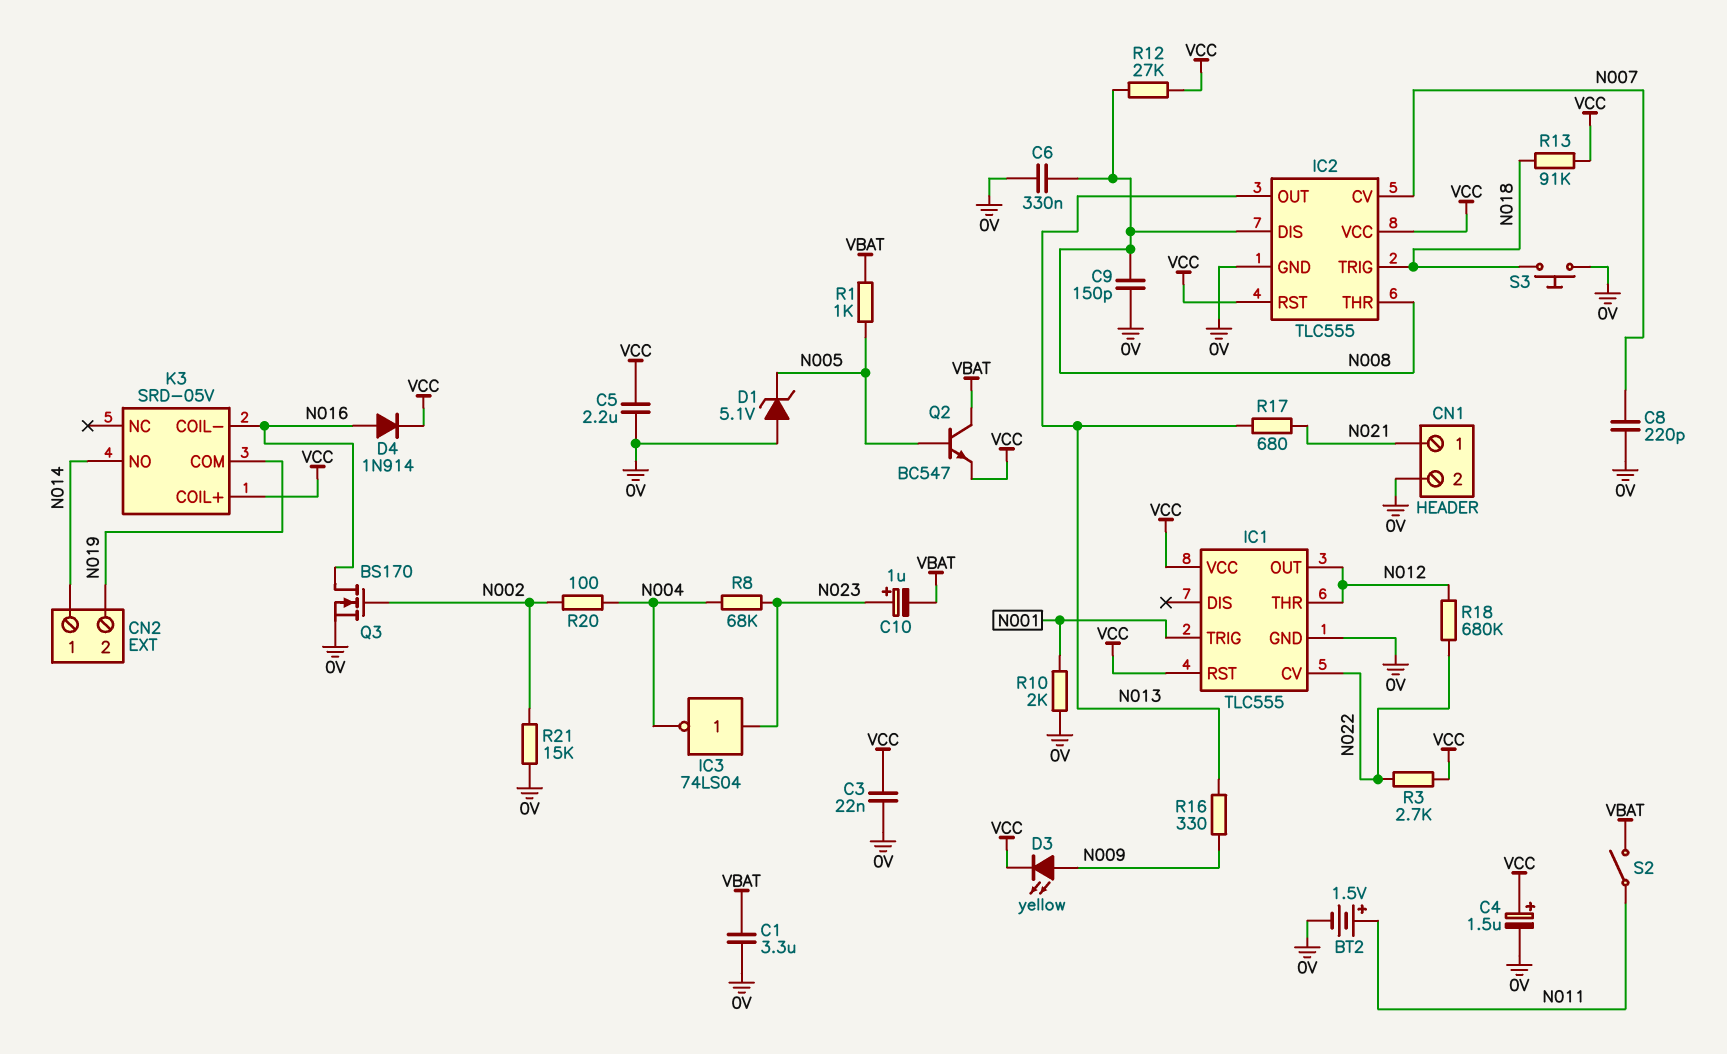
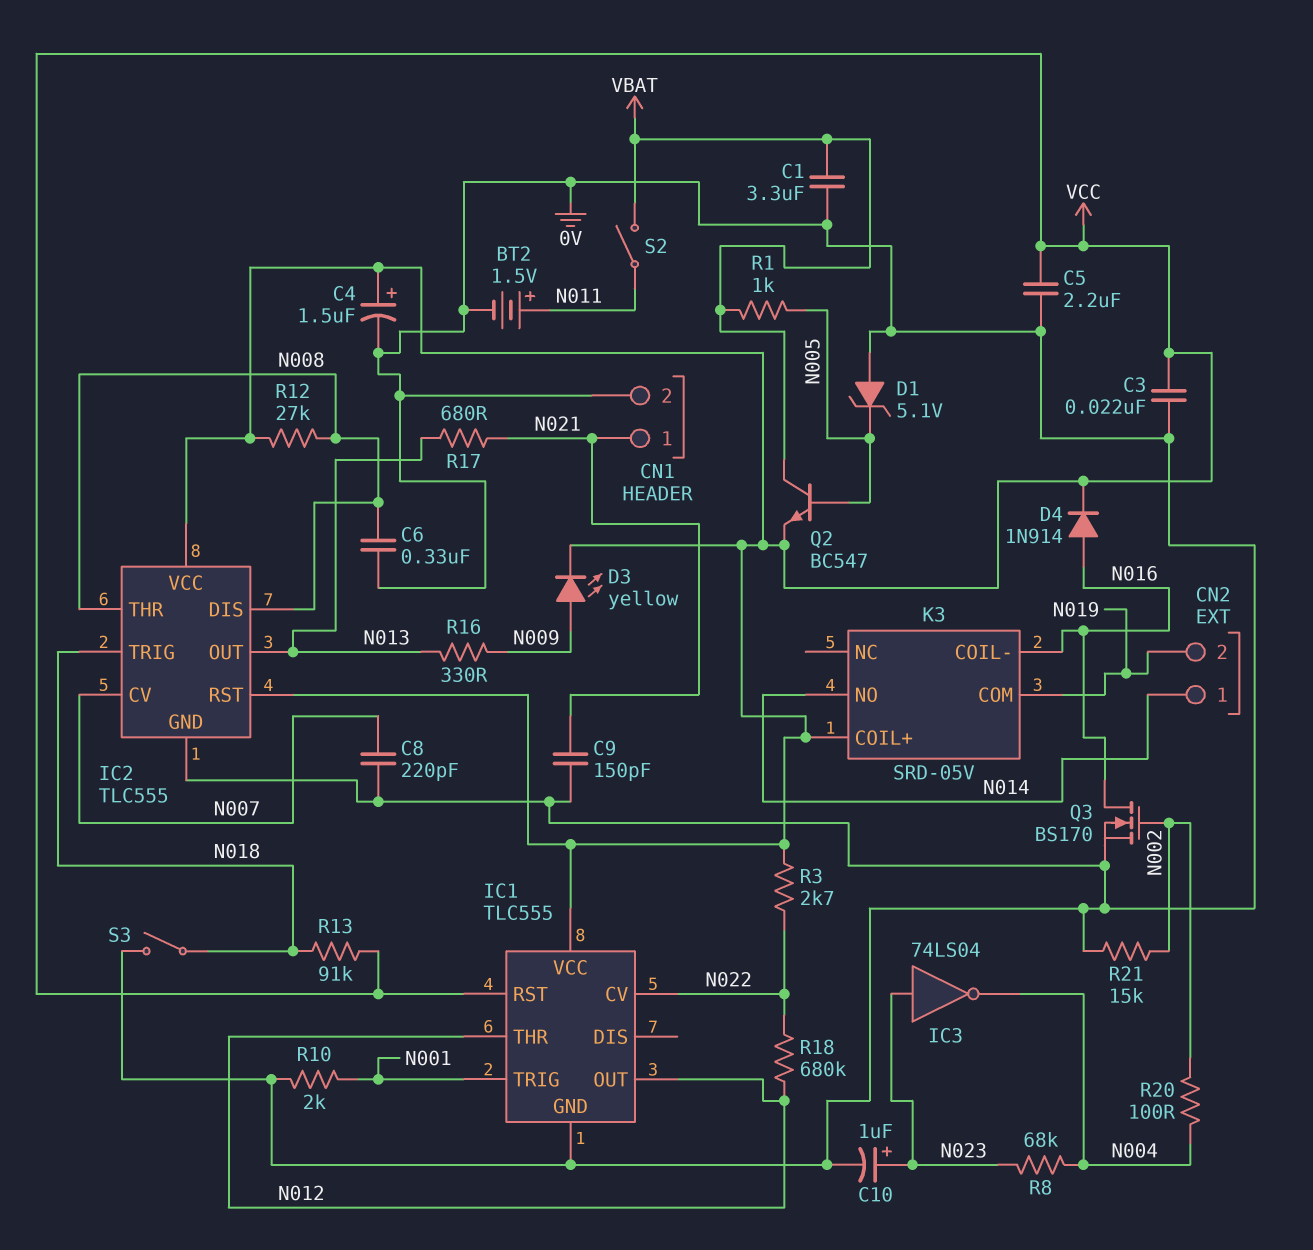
C9: 150pF (0V, N008) -> 150pF (0V, N021)
C10: 1uF (plus N023, minus VBAT) -> 1uF (plus N023, minus 0V)
S3: button (0V, N018) -> switch (0V, N018)

